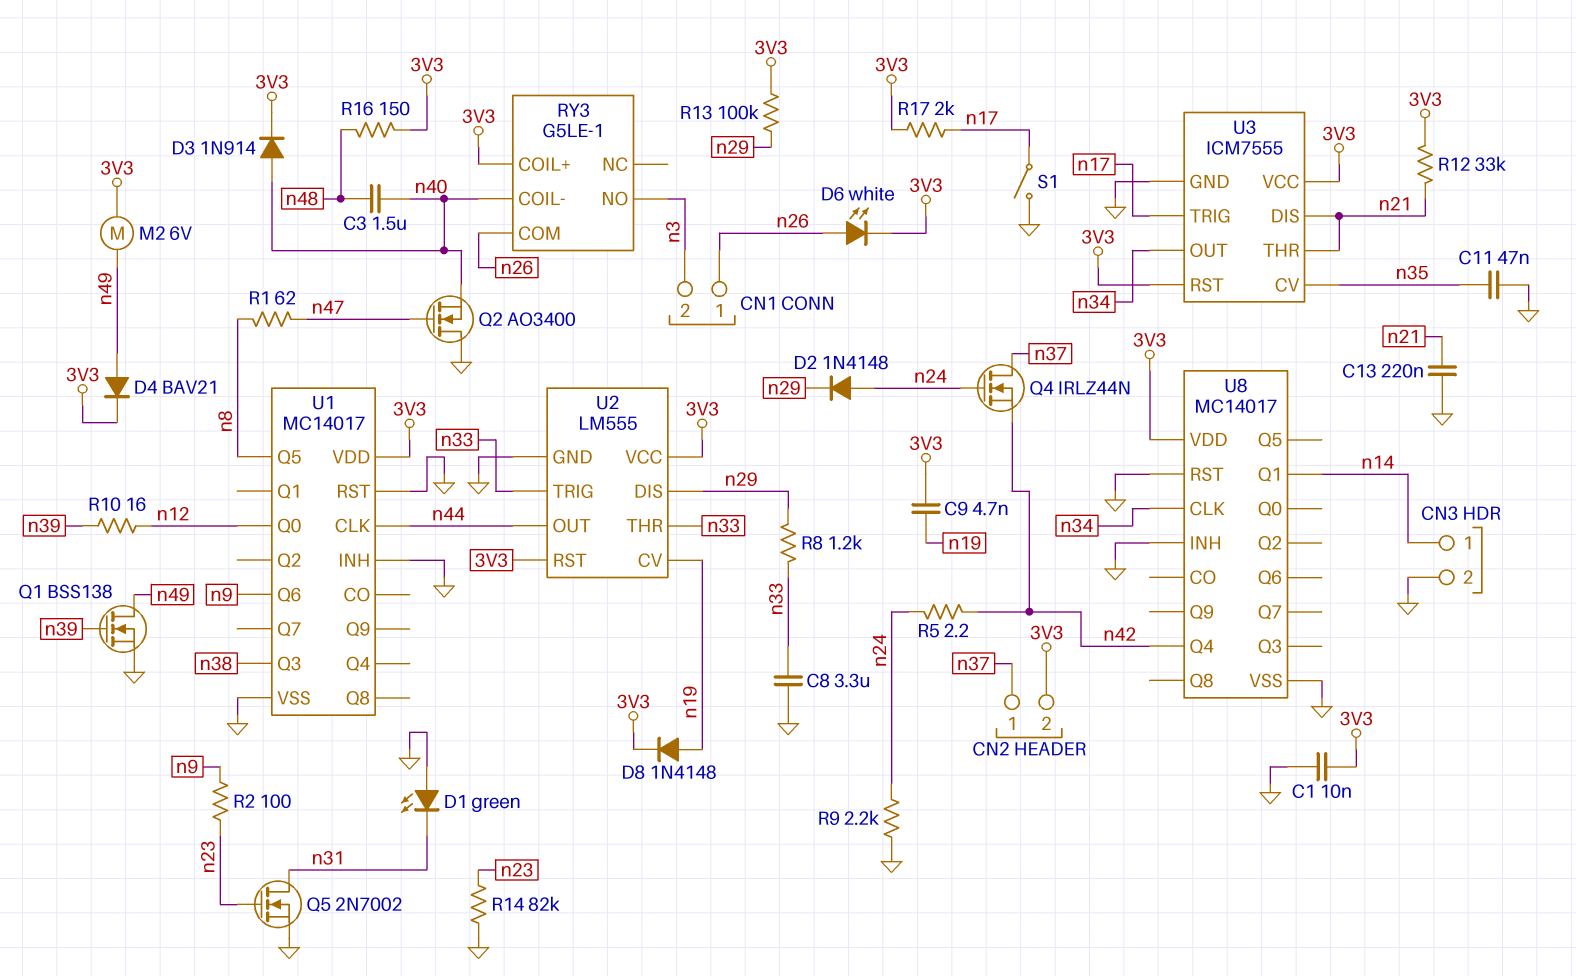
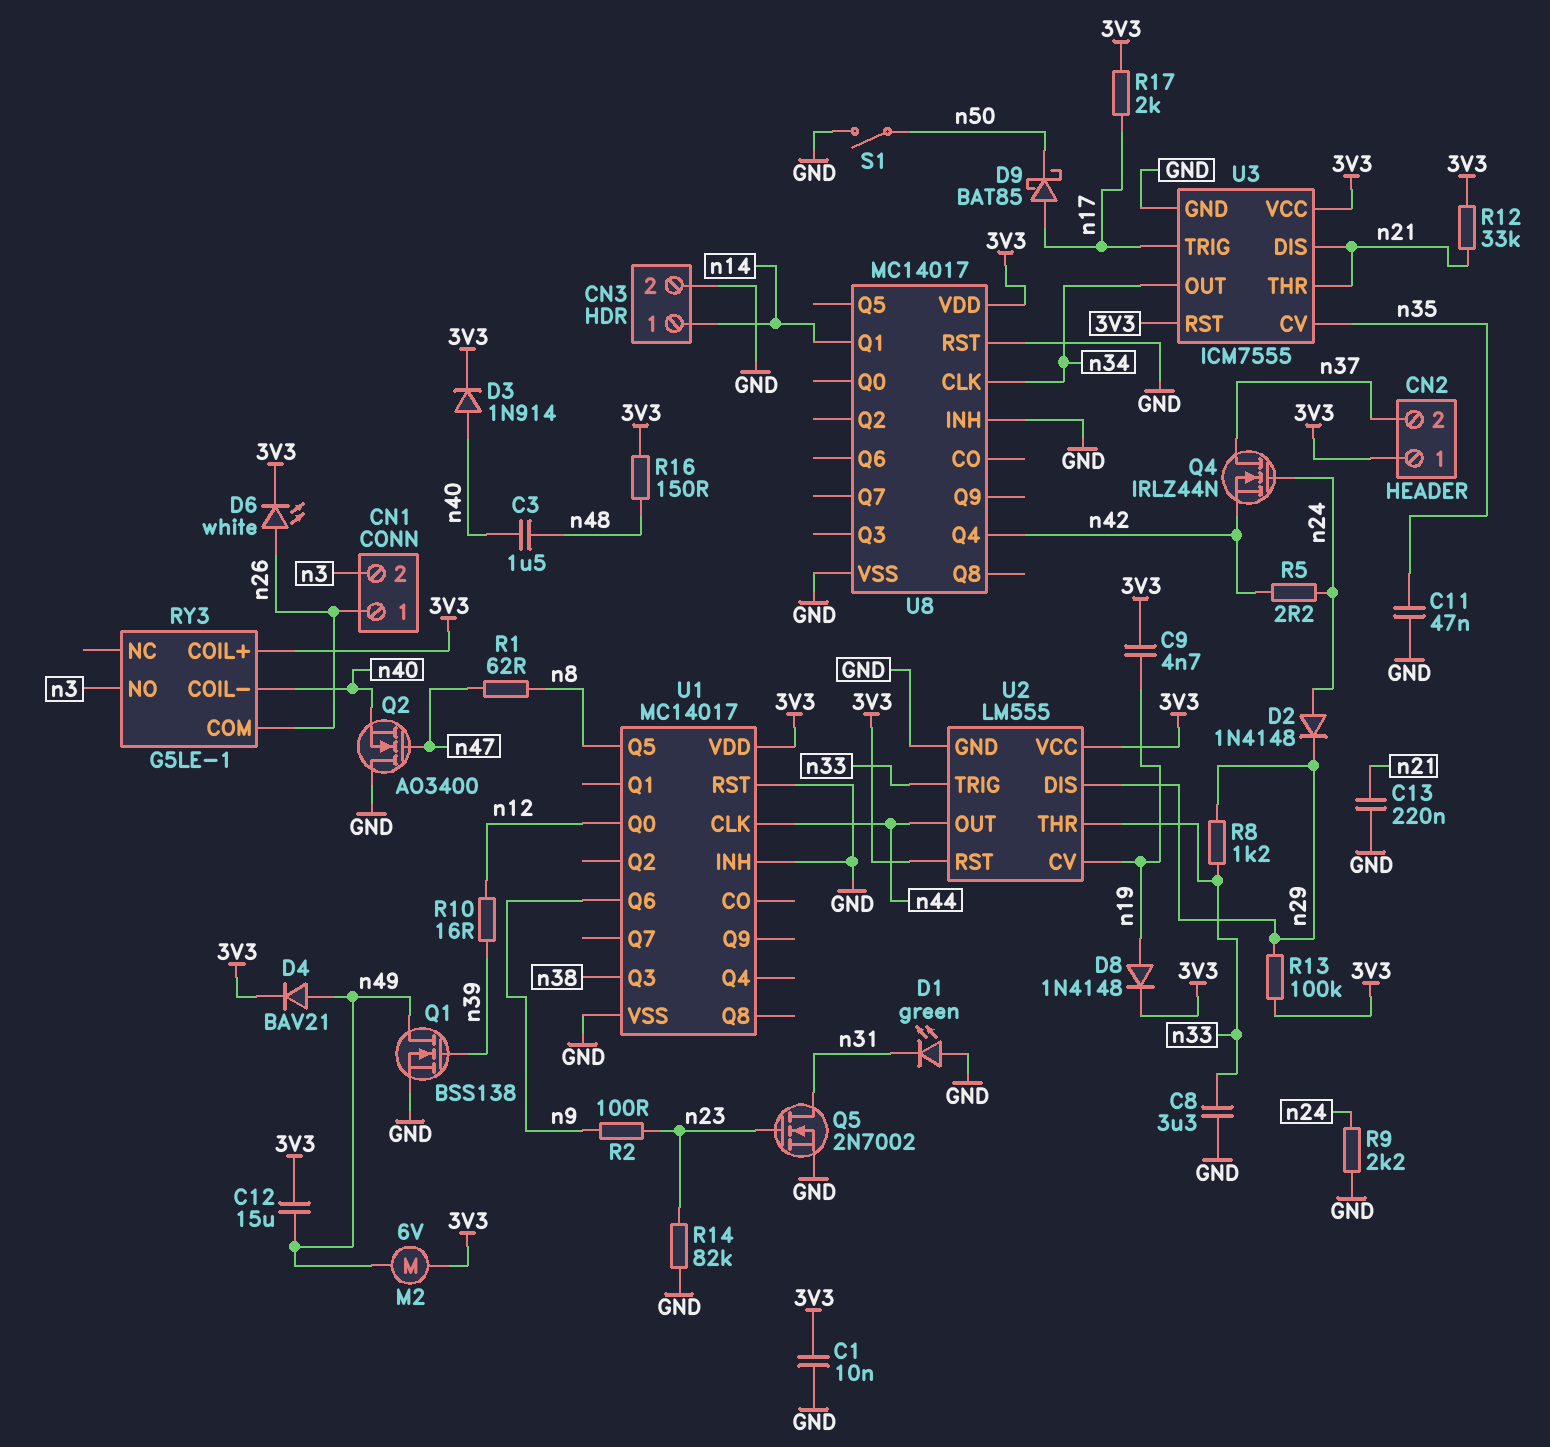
C12: none -> 15uF (3V3, n49)
CN2 pin 1: n37 -> 3V3
CN2 pin 2: 3V3 -> n37
D9: none -> schottky BAT85 (A n17, K n50)
S1: switch (GND, n17) -> switch (GND, n50)

